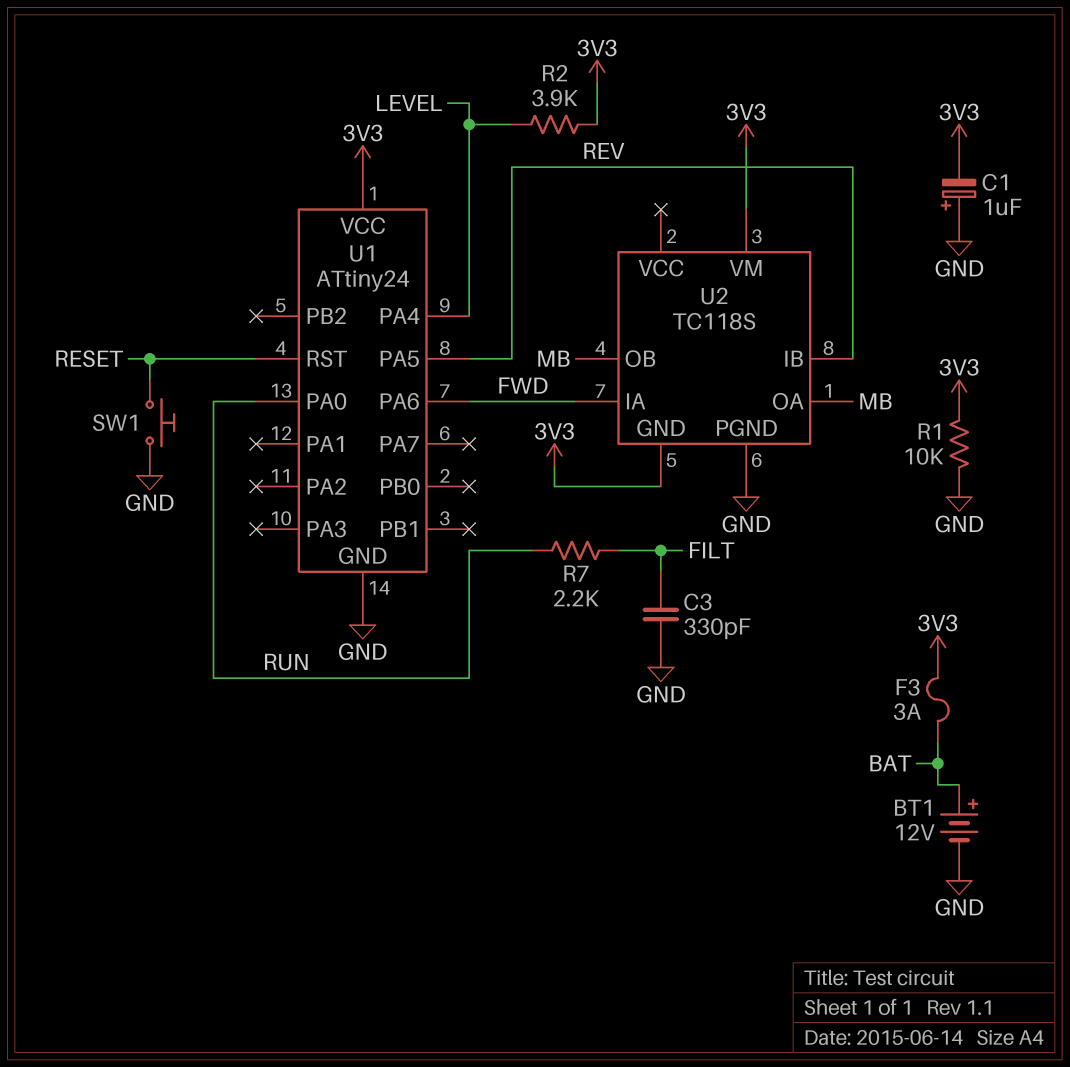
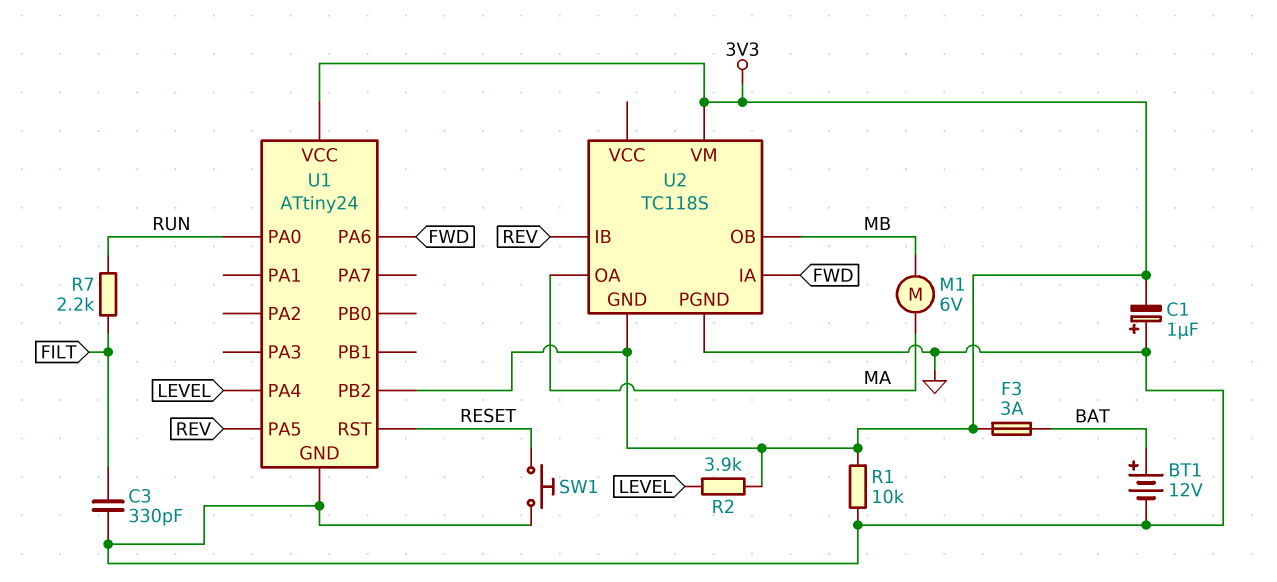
M1: none -> motor 6V (MA, MB)
U1 pin PB2: none -> 3V3
U2 pin OA: MB -> MA

